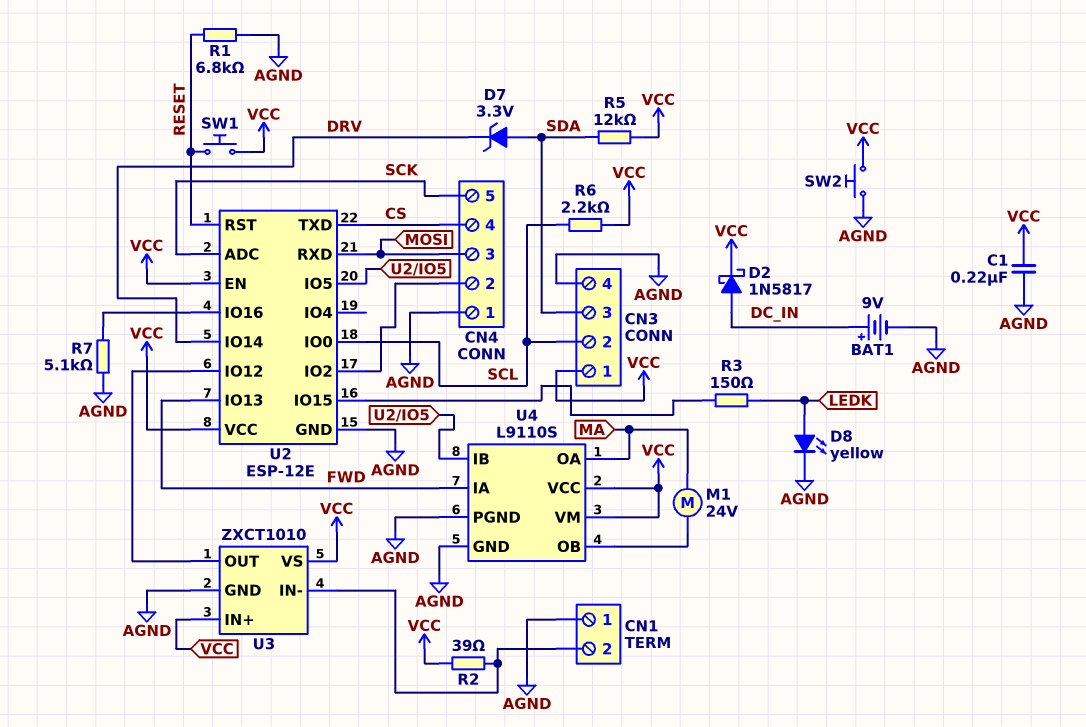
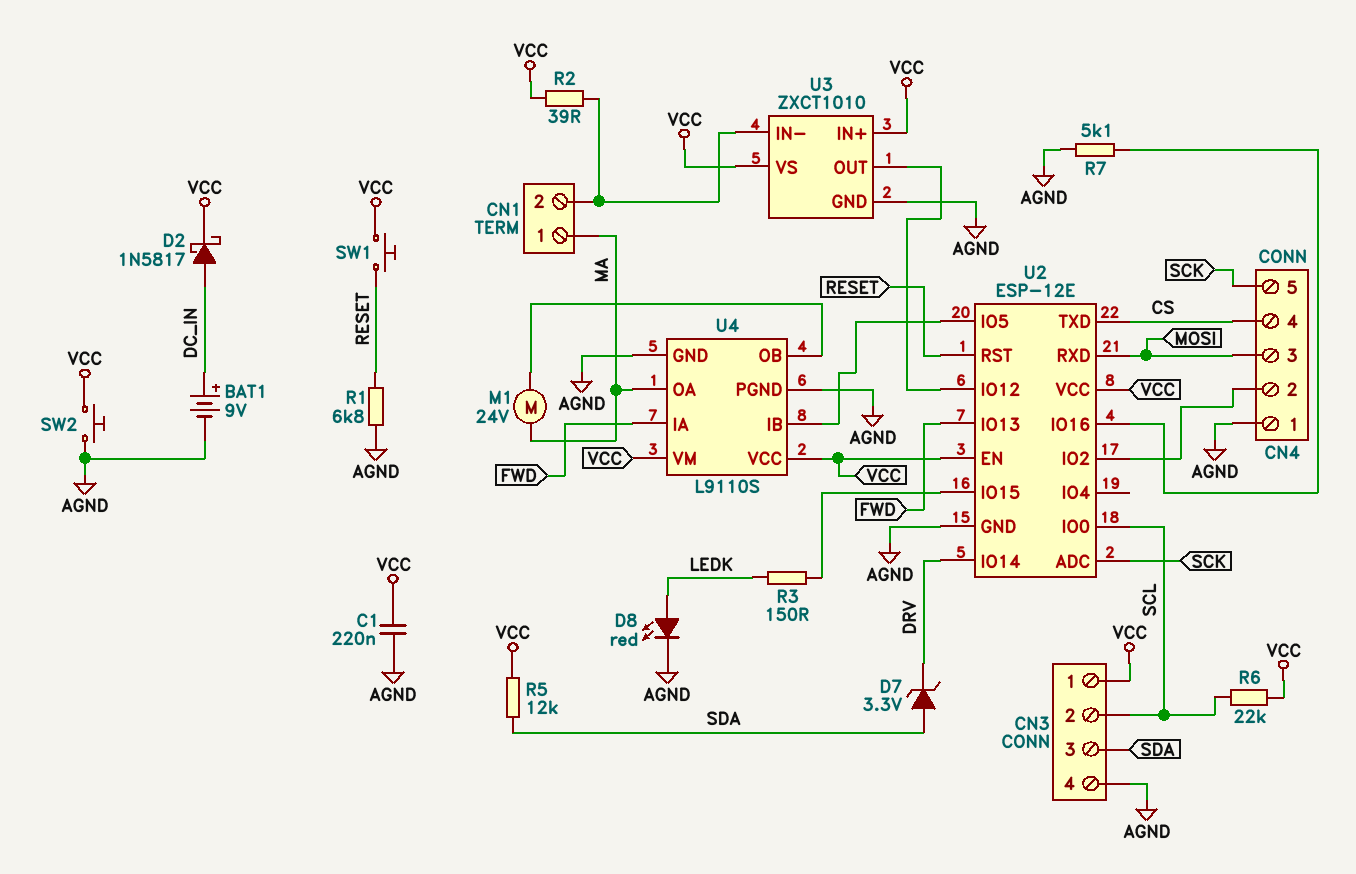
CN1 pin 1: AGND -> MA
D8: LED yellow (A LEDK, K AGND) -> LED red (A LEDK, K AGND)
R6: 2.2k (SCL, VCC) -> 22k (SCL, VCC)

